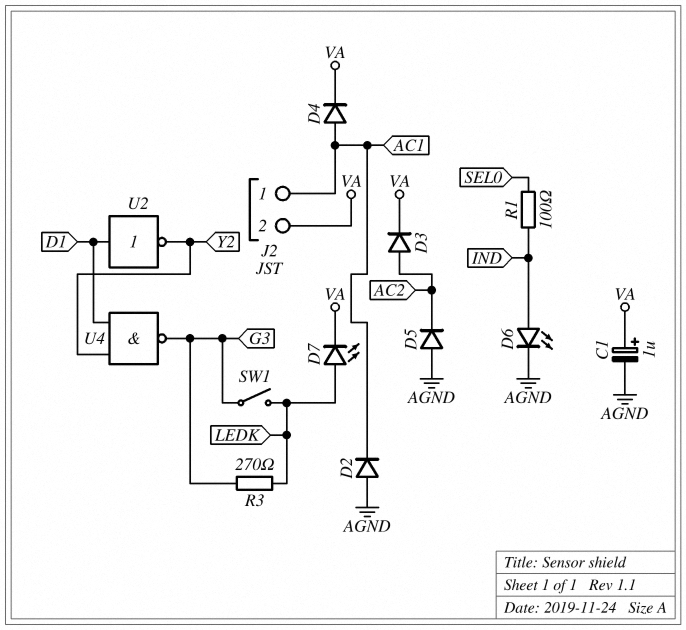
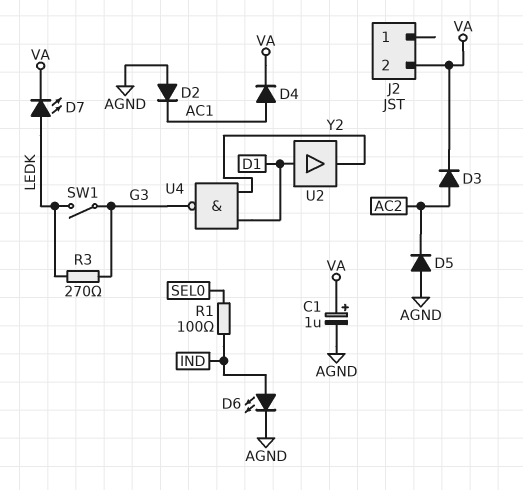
J2 pin 1: AC1 -> none
U2: NOT (in D1, out Y2) -> buffer (in D1, out Y2)

